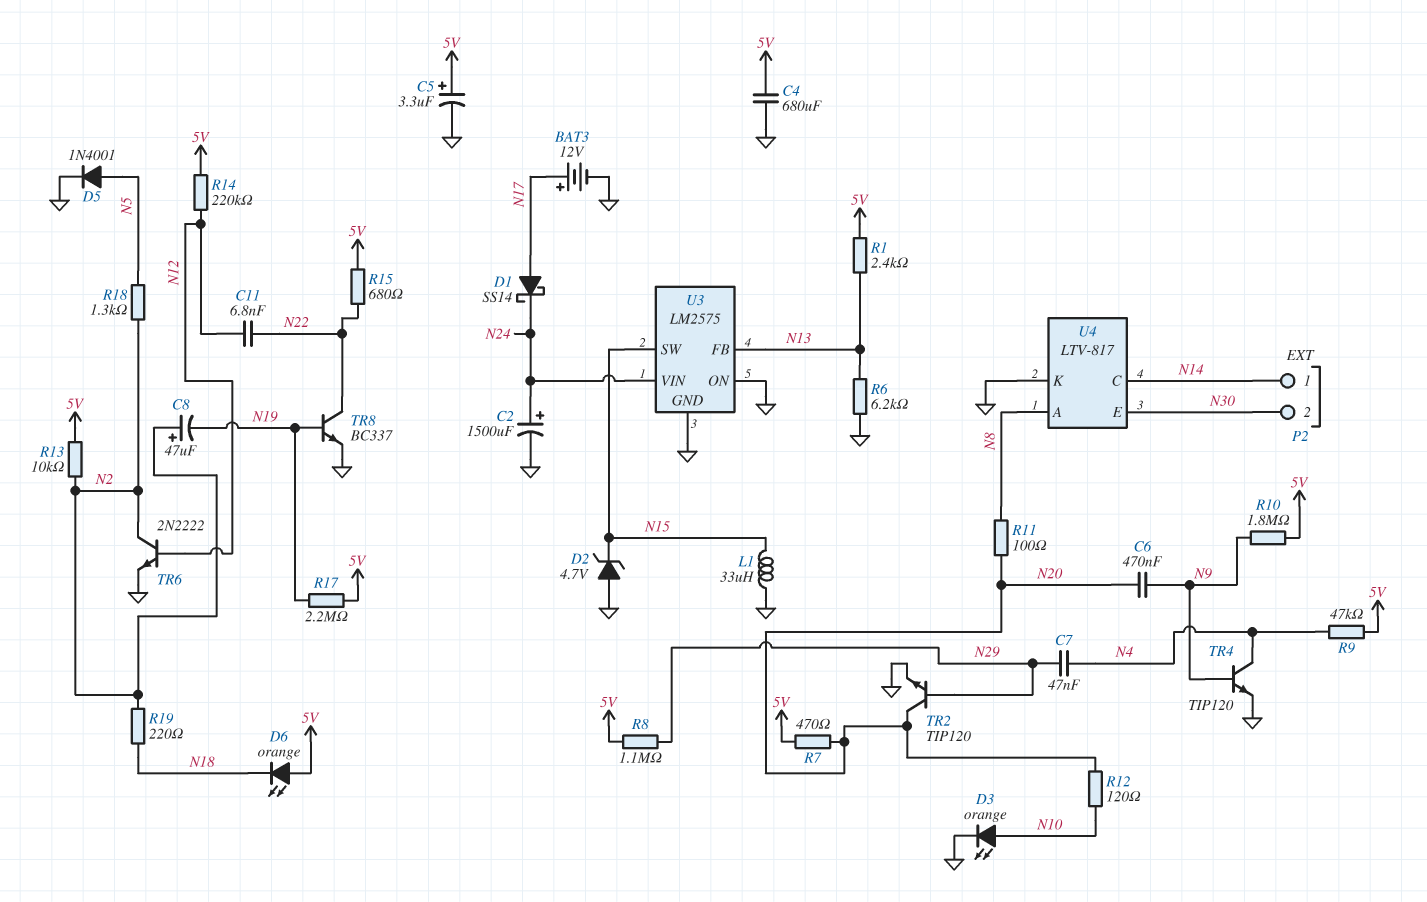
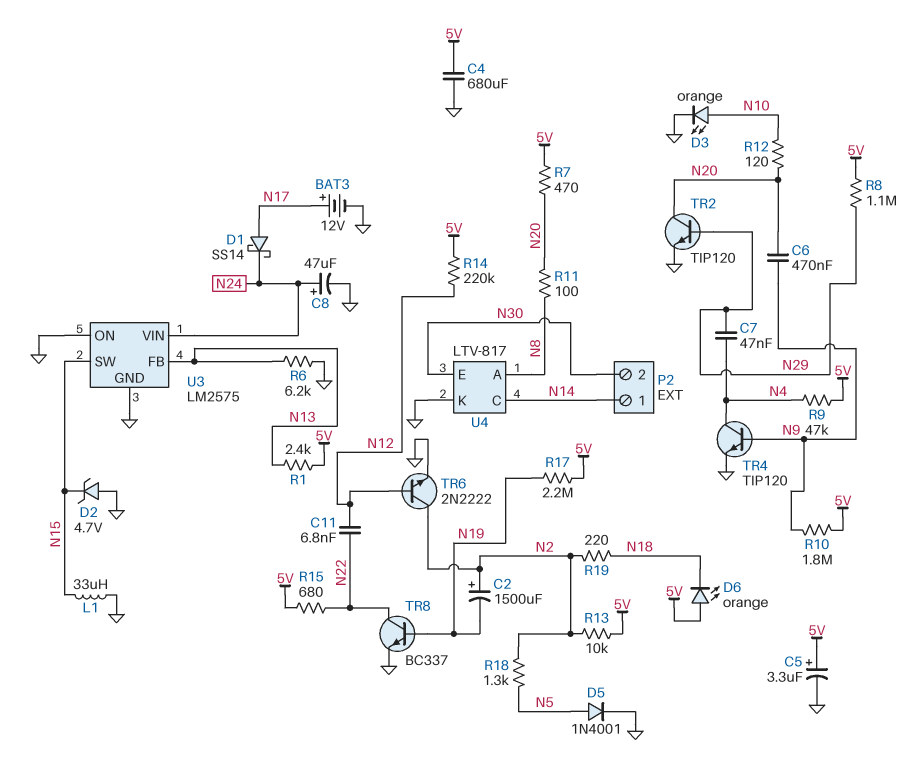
C2: 1500uF (plus N24, minus GND) -> 1500uF (plus N2, minus N19)
C8: 47uF (plus N2, minus N19) -> 47uF (plus N24, minus GND)

